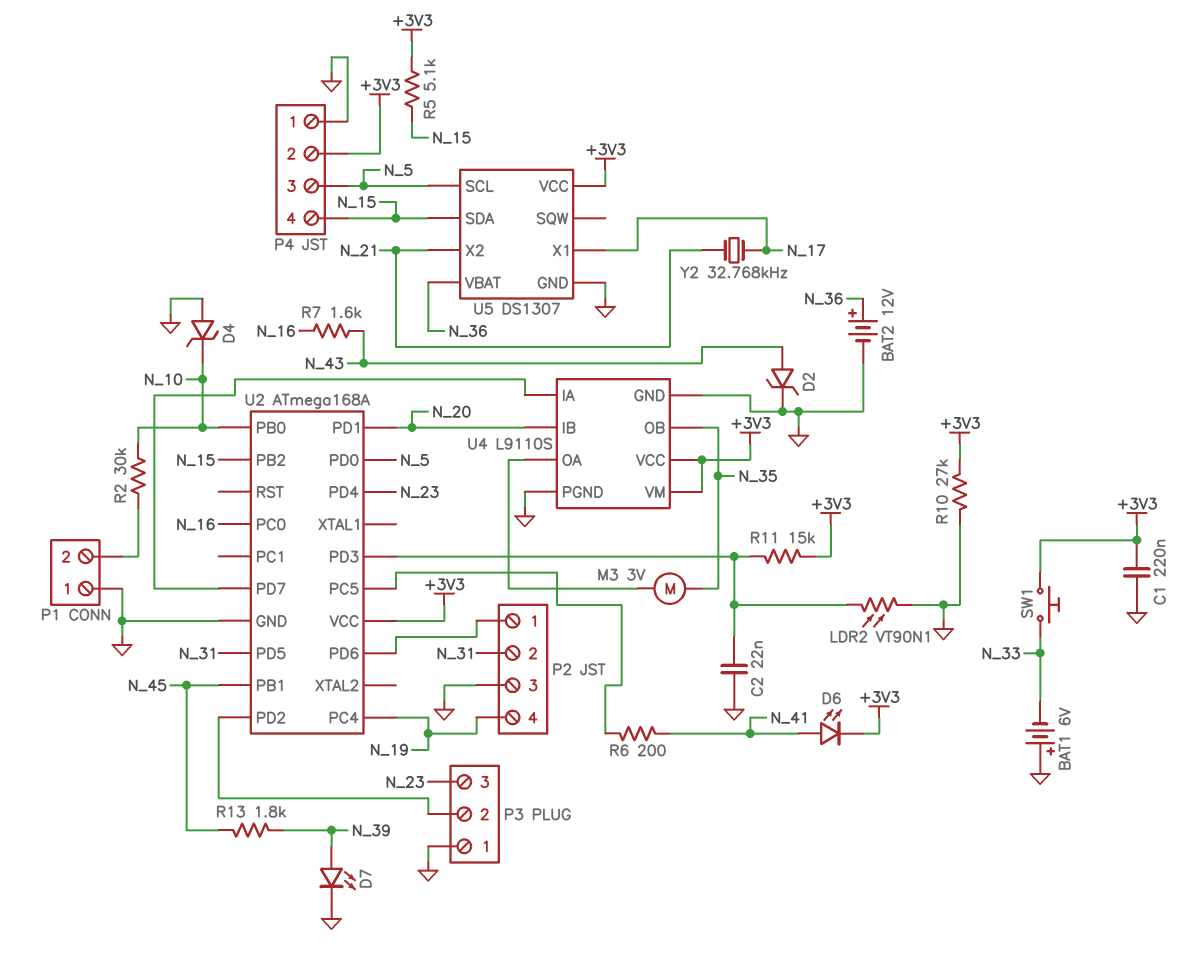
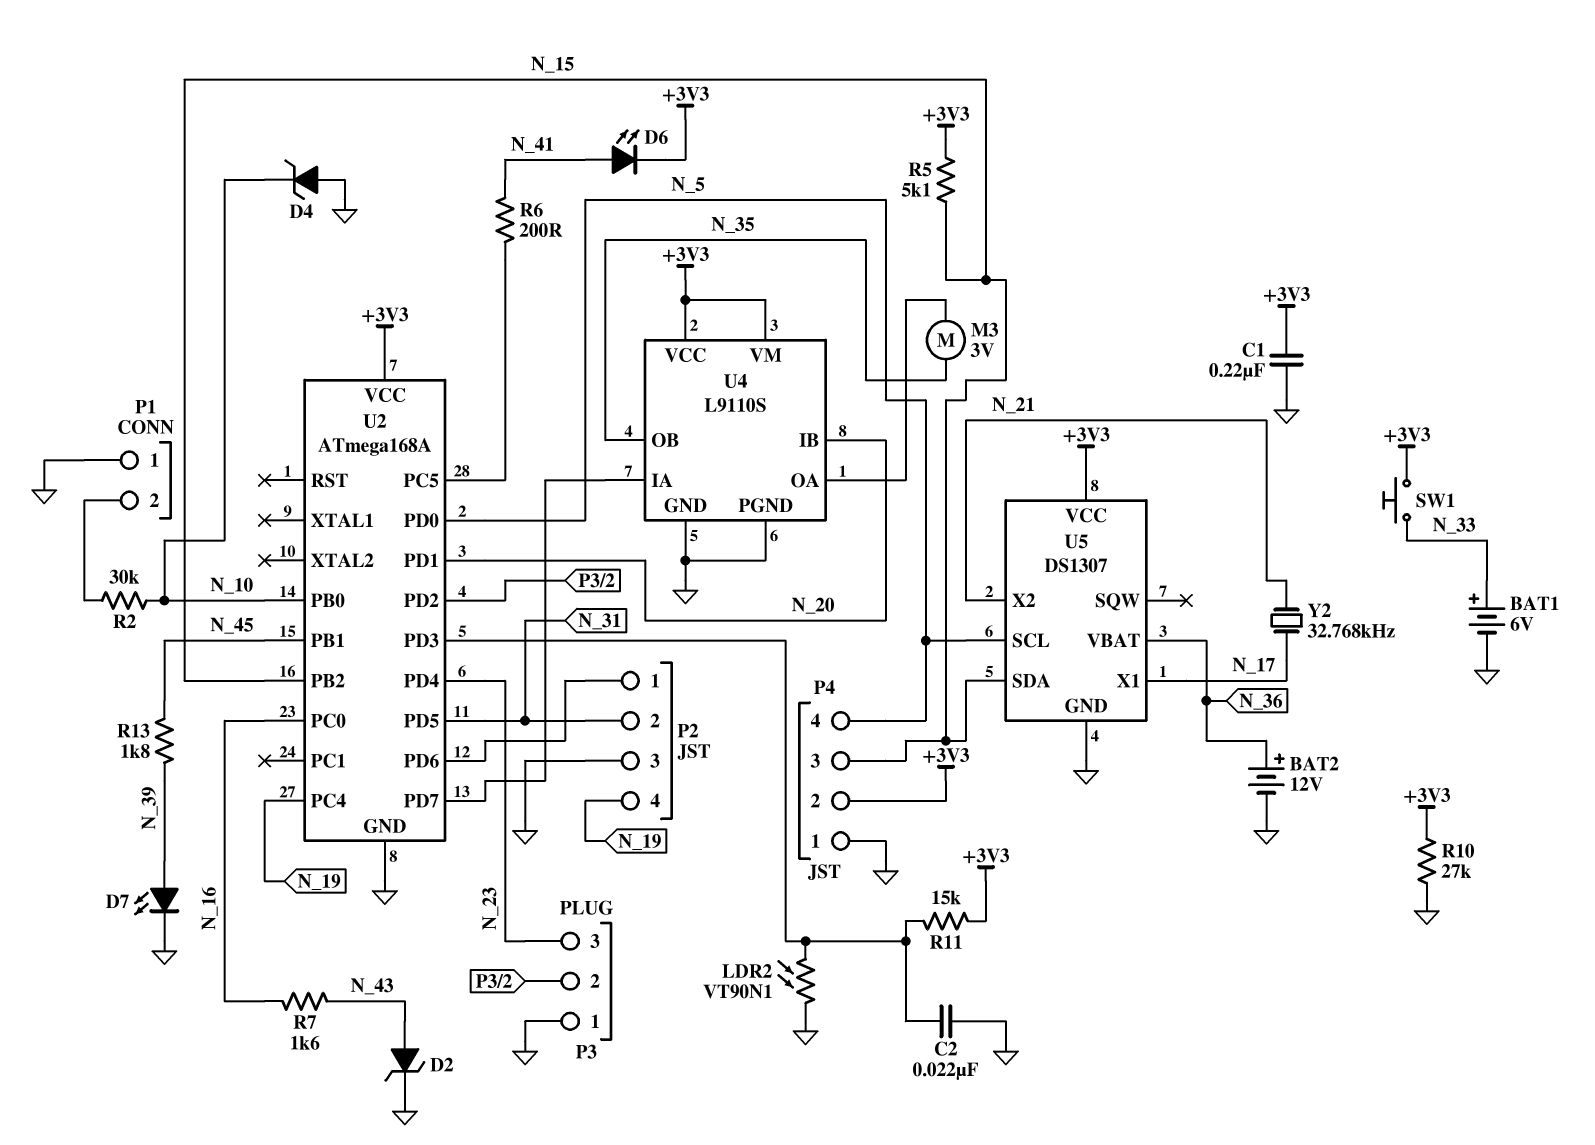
BAT1: 6V (plus GND, minus N_33) -> 6V (plus N_33, minus GND)
P4 pin 3: N_5 -> N_15
P4 pin 4: N_15 -> N_5

